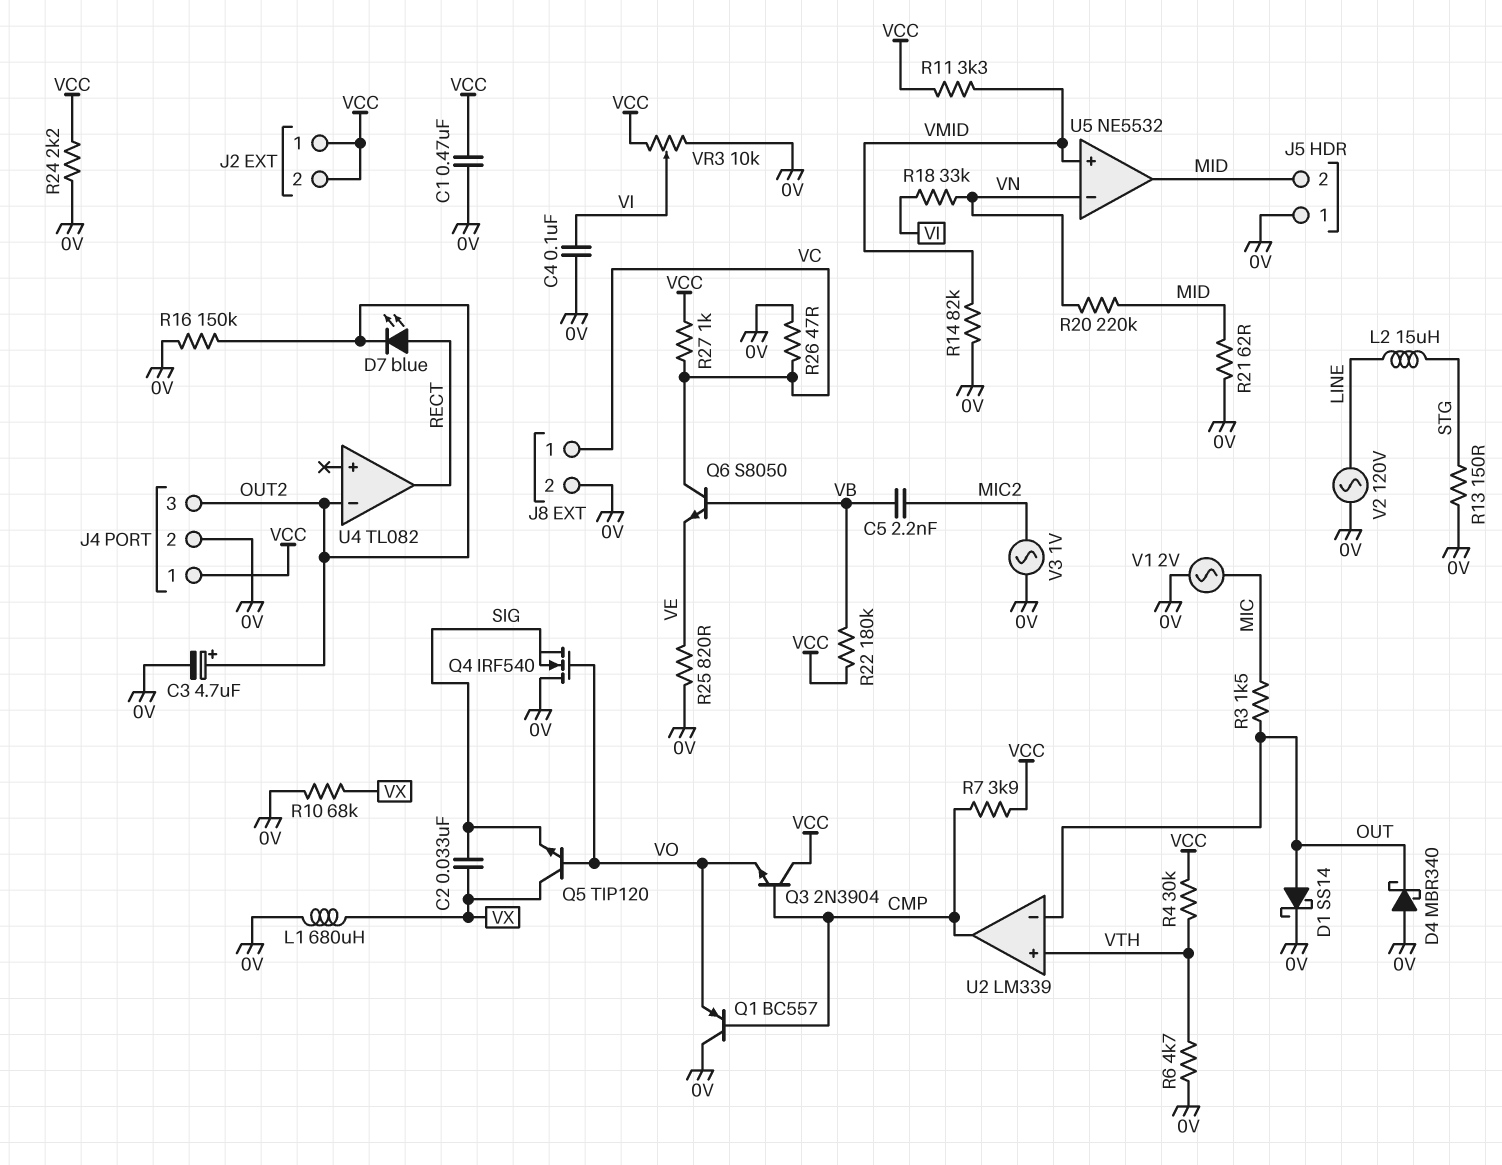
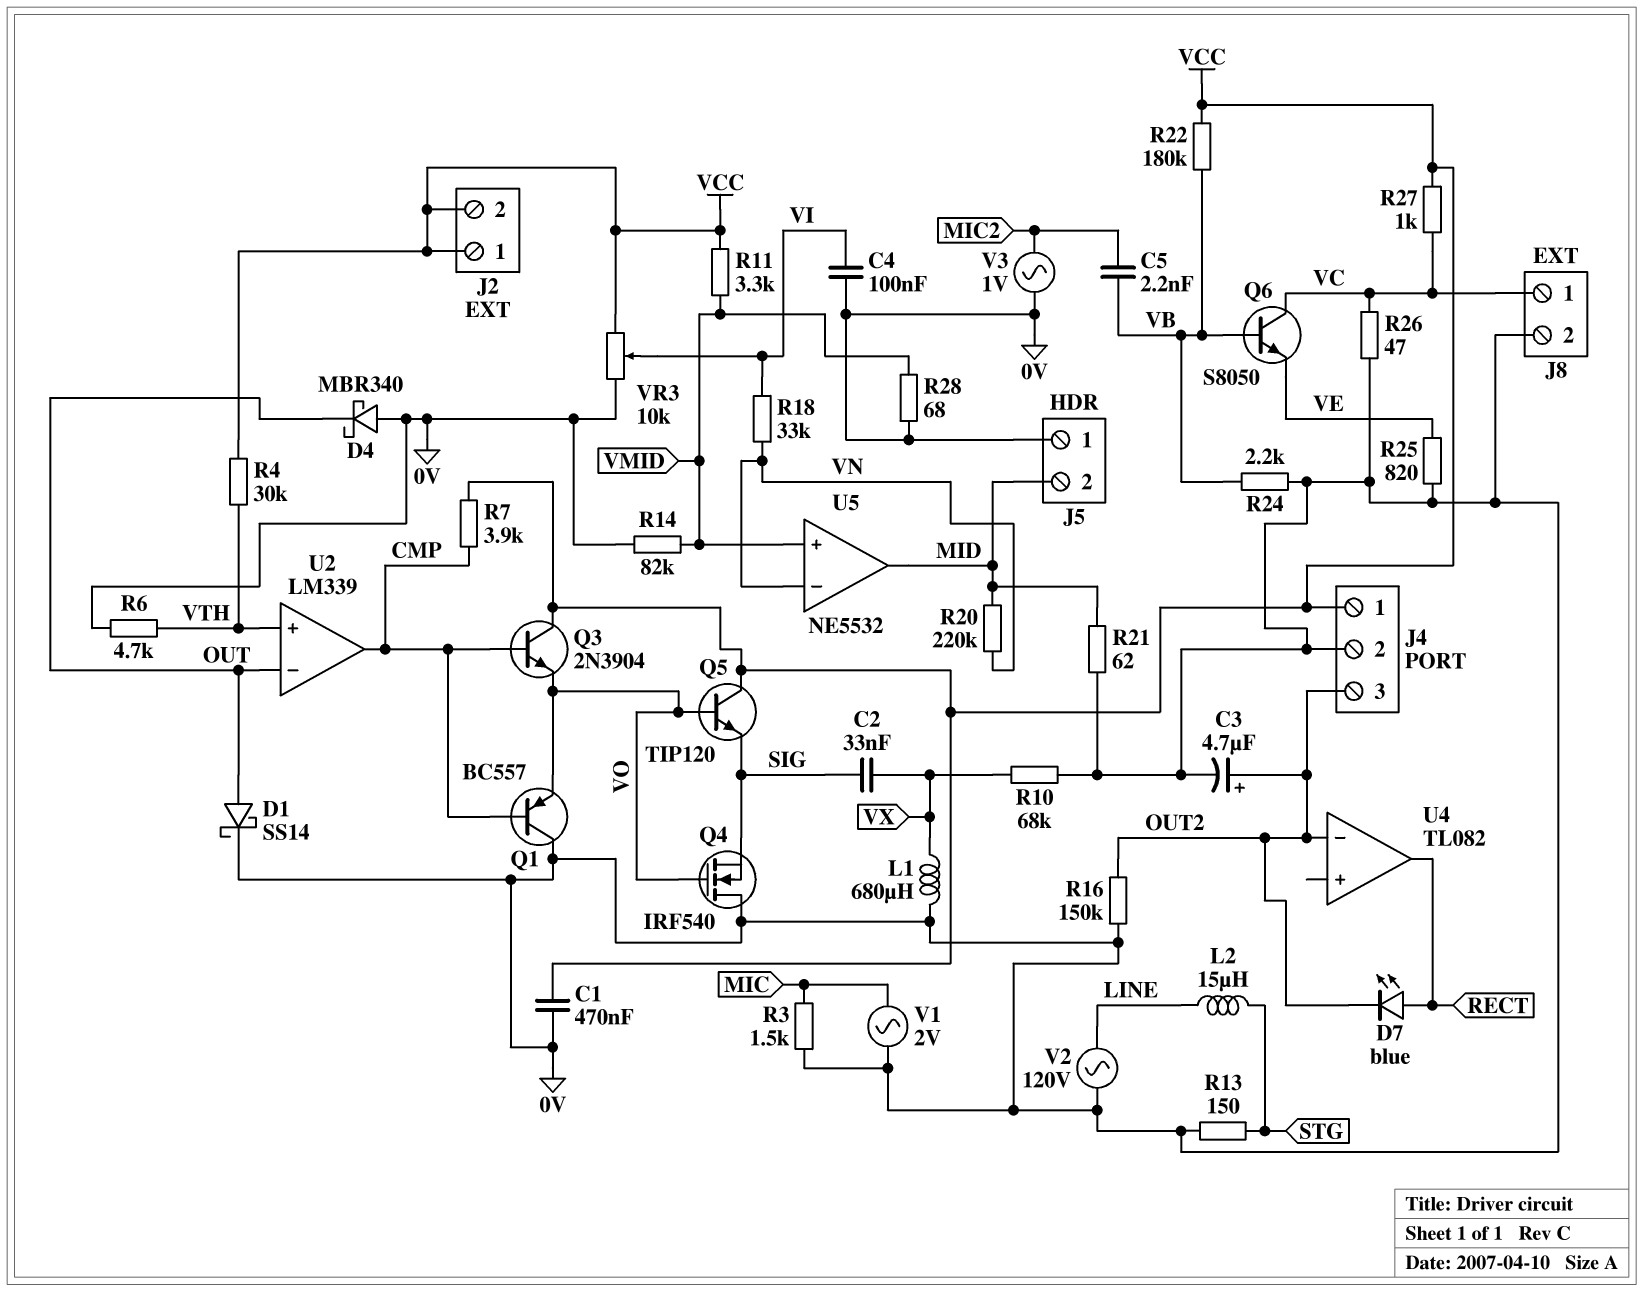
Q5: NPN TIP120 (B VO, C VX, E SIG) -> NPN TIP120 (B VO, C VCC, E SIG)
R3: 1.5k (MIC, OUT) -> 1.5k (0V, MIC)
R24: 2.2k (0V, VCC) -> 2.2k (0V, VB)
R28: none -> 68 (0V, VMID)

